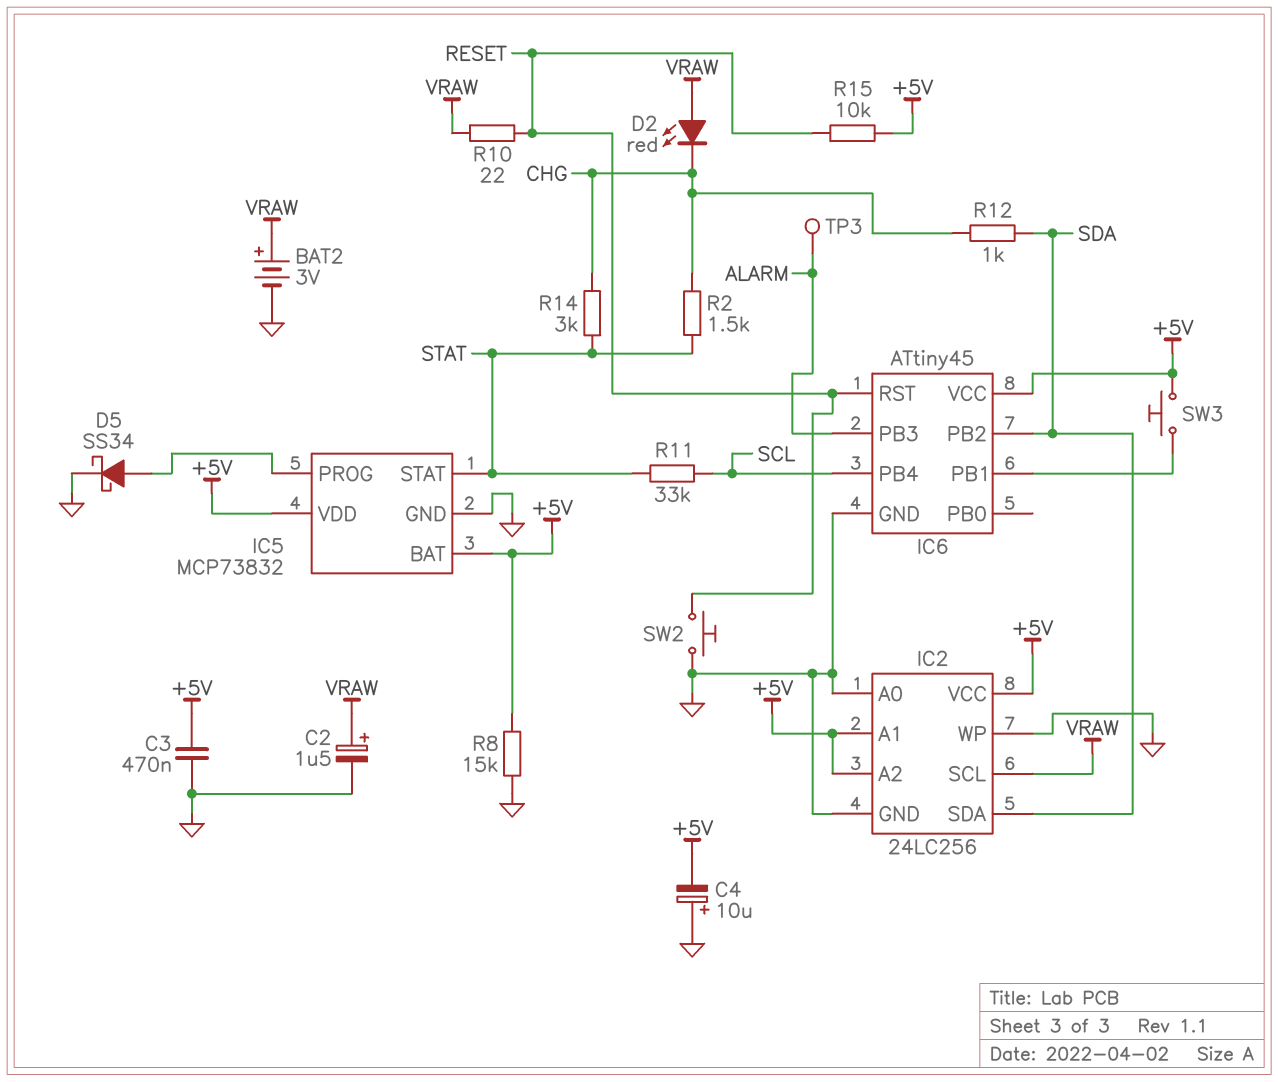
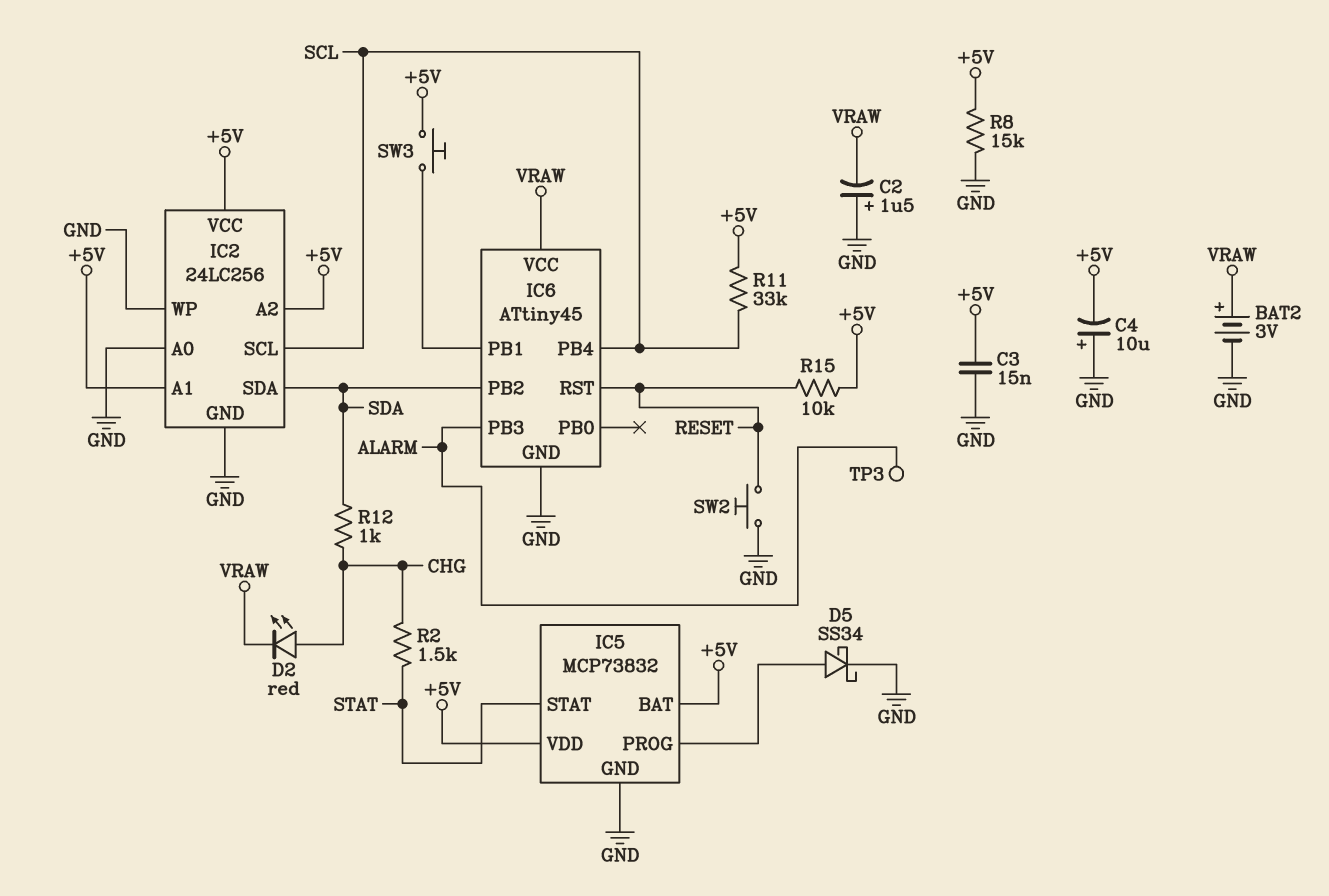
C2: 1.5uF (plus VRAW, minus GND) -> 1.5uF (plus GND, minus VRAW)
C3: 470nF (+5V, GND) -> 15nF (+5V, GND)
D2: LED red (A VRAW, K CHG) -> LED red (A CHG, K VRAW)
IC2 pin SCL: VRAW -> SCL
IC6 pin VCC: +5V -> VRAW
R10: 22 (RESET, VRAW) -> none
R11: 33k (SCL, STAT) -> 33k (+5V, SCL)
R14: 3k (CHG, STAT) -> none

